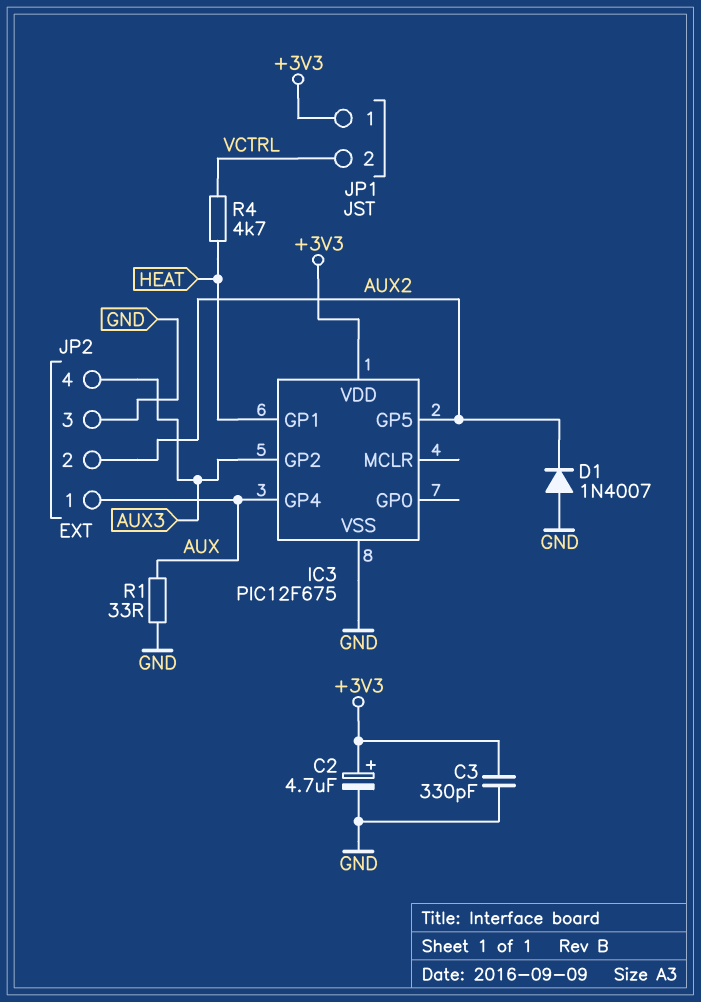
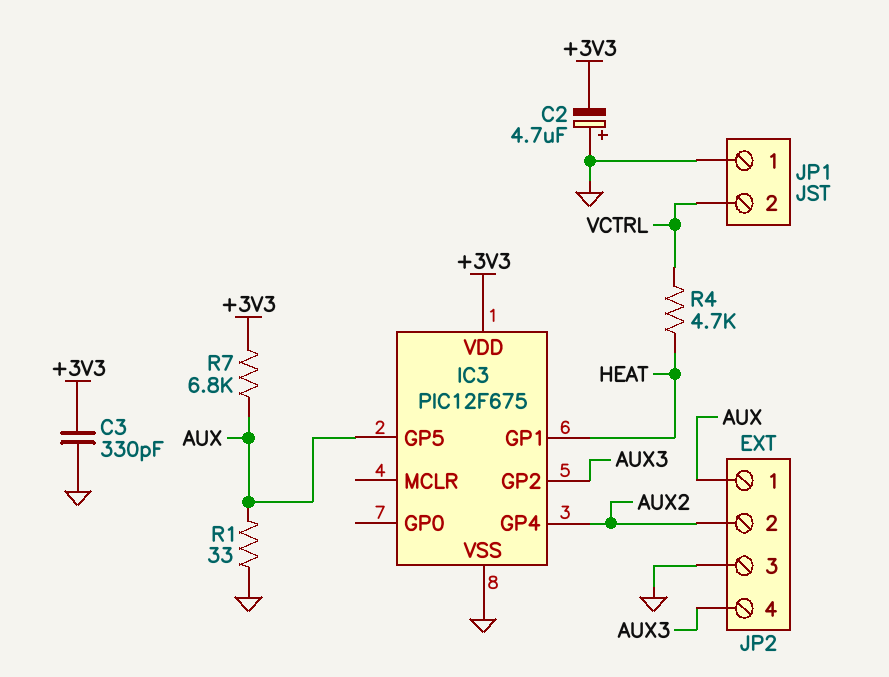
C2: 4.7uF (plus +3V3, minus GND) -> 4.7uF (plus GND, minus +3V3)
D1: diode 1N4007 (A GND, K AUX2) -> none
IC3 pin GP4: AUX -> AUX2
IC3 pin GP5: AUX2 -> AUX
JP1 pin 1: +3V3 -> GND
R7: none -> 6.8k (+3V3, AUX)

